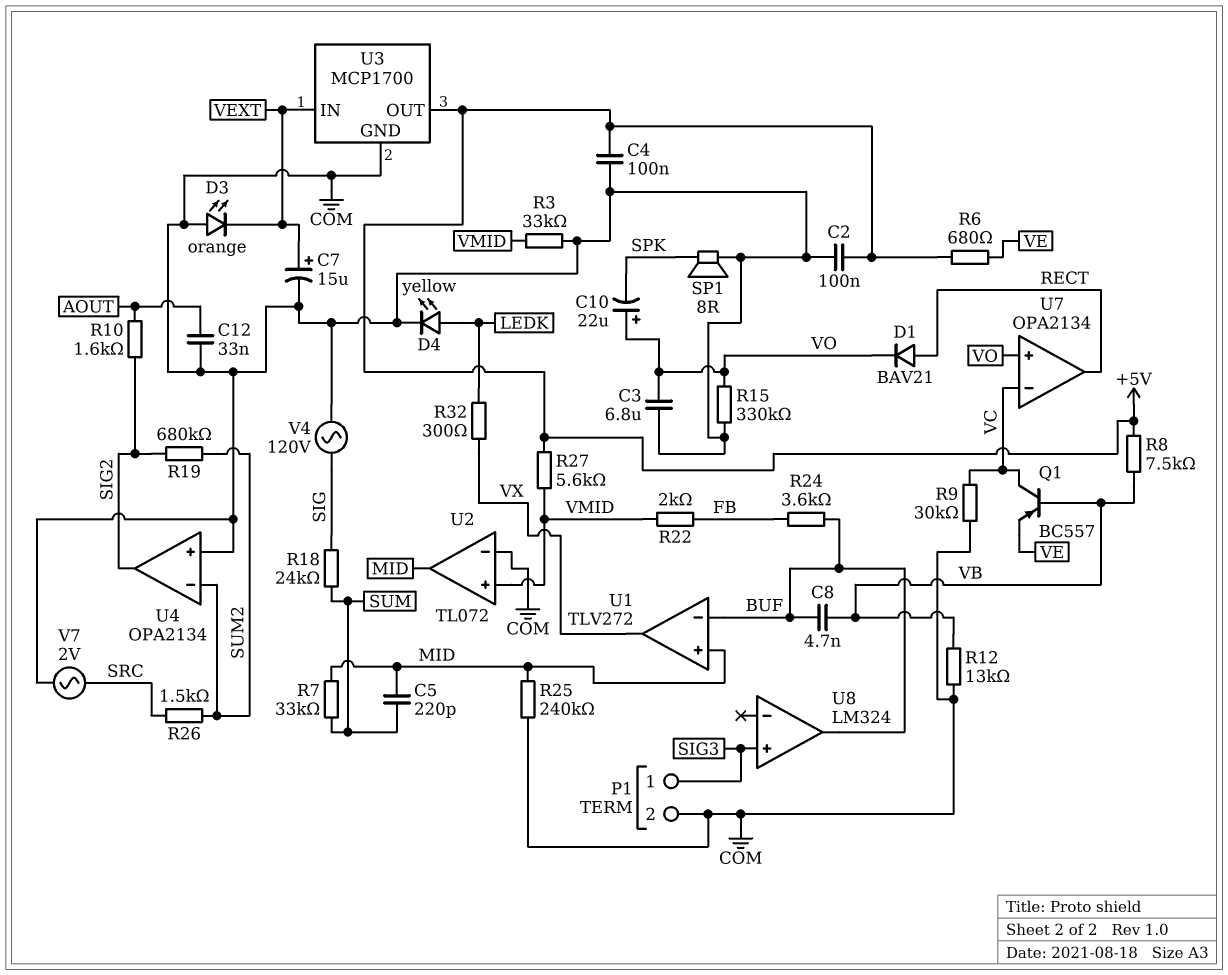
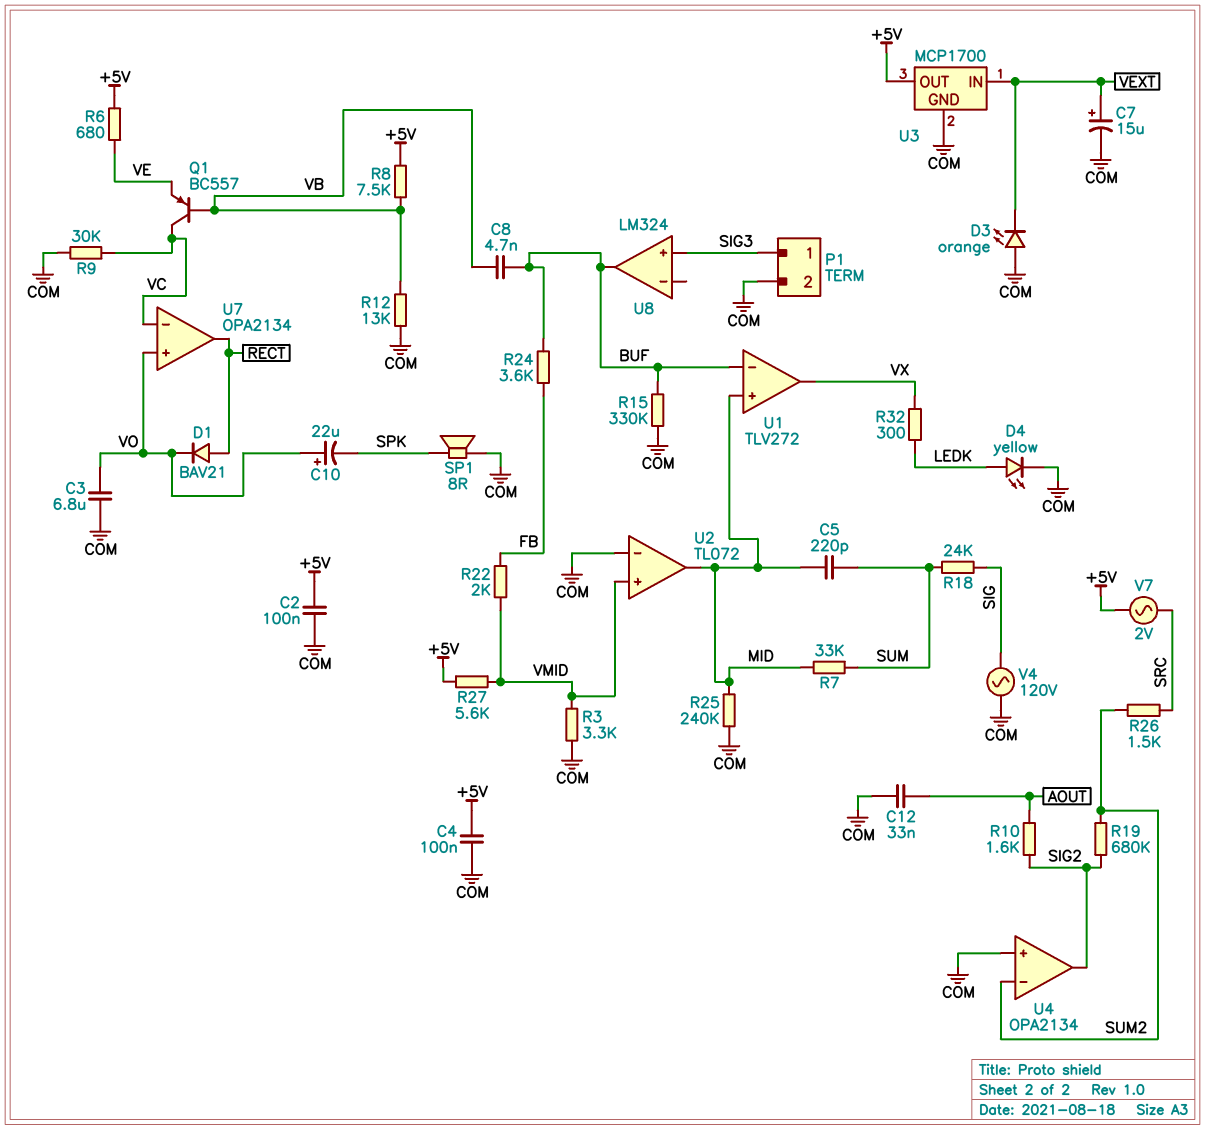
R3: 33k (COM, VMID) -> 3.3k (COM, VMID)
R15: 330k (COM, VO) -> 330k (BUF, COM)
V7: AC 2V (COM, SRC) -> AC 2V (+5V, SRC)

